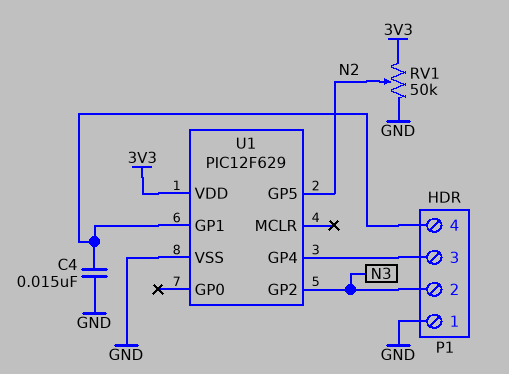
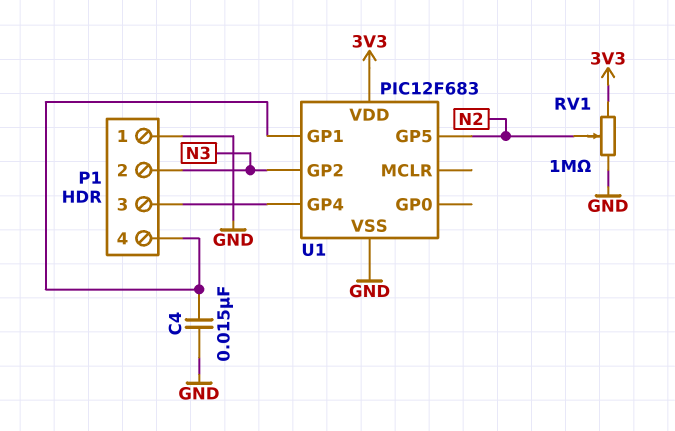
RV1: 50k (3V3, GND, wiper N2) -> 1M (3V3, GND, wiper N2)
U1: PIC12F629 -> PIC12F683

